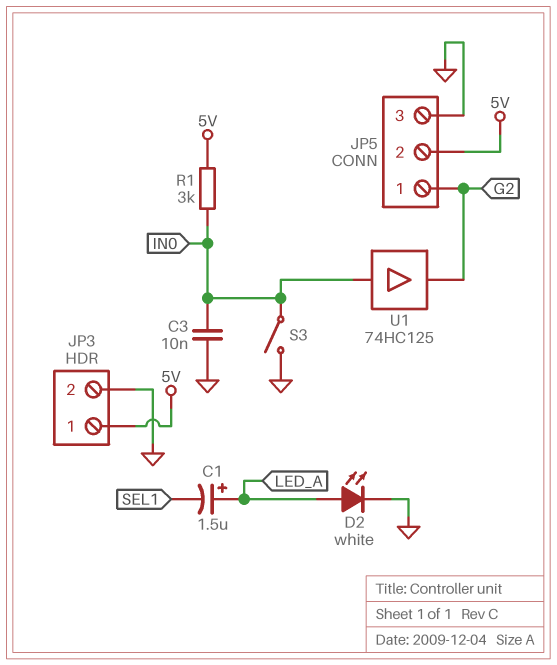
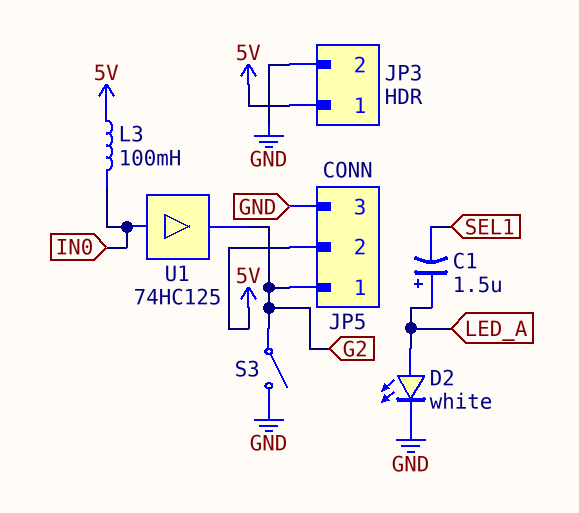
C3: 10nF (GND, IN0) -> none
L3: none -> 100mH (5V, IN0)
R1: 3k (5V, IN0) -> none
S3: switch (GND, IN0) -> switch (G2, GND)

